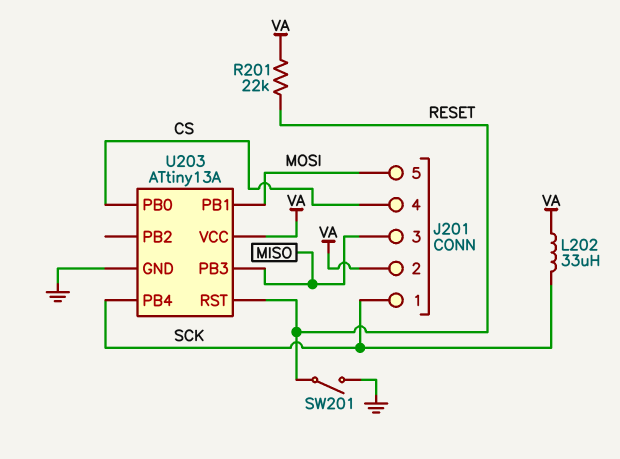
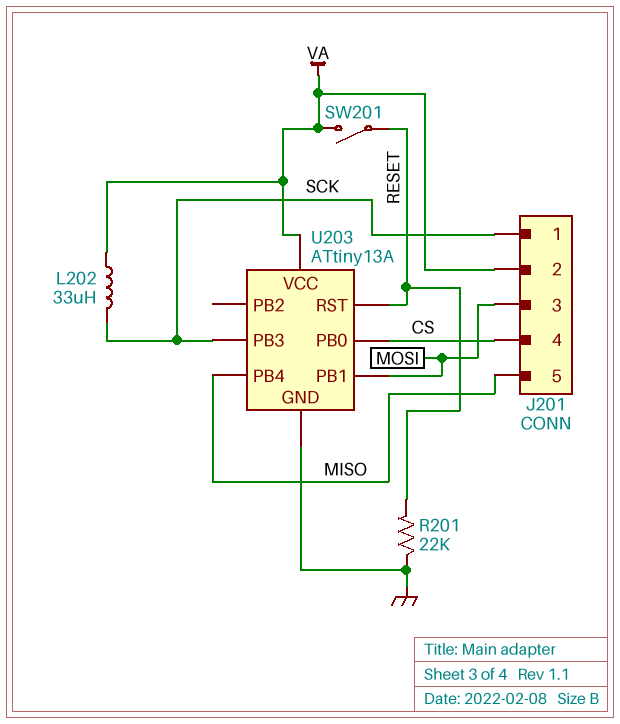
J201 pin 3: MISO -> MOSI
J201 pin 5: MOSI -> MISO
R201: 22k (RESET, VA) -> 22k (GND, RESET)
SW201: switch (GND, RESET) -> switch (RESET, VA)
U203 pin PB3: MISO -> SCK
U203 pin PB4: SCK -> MISO

